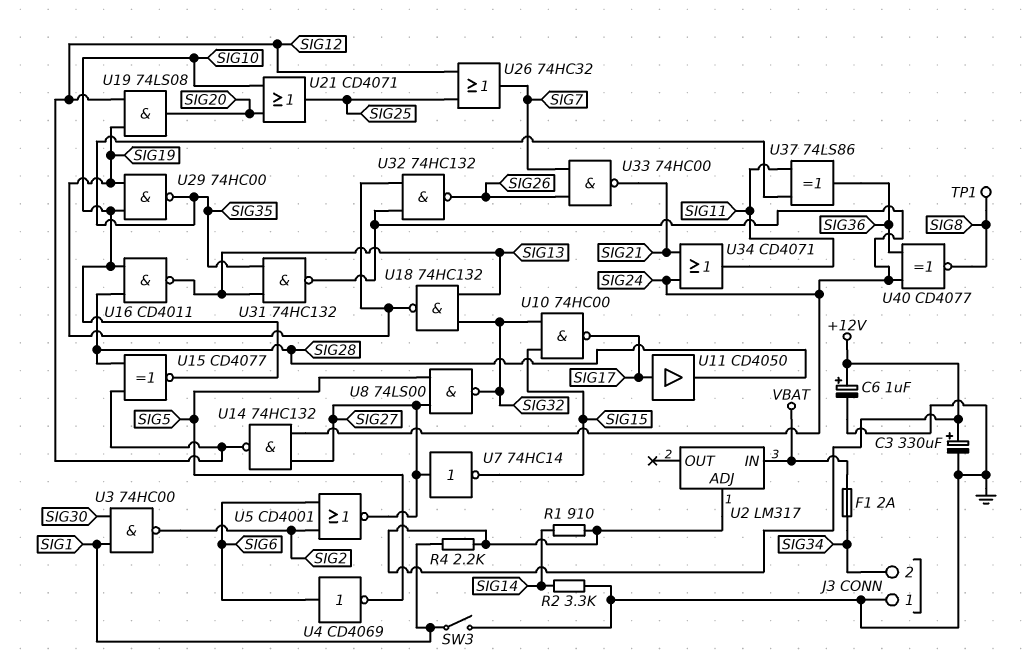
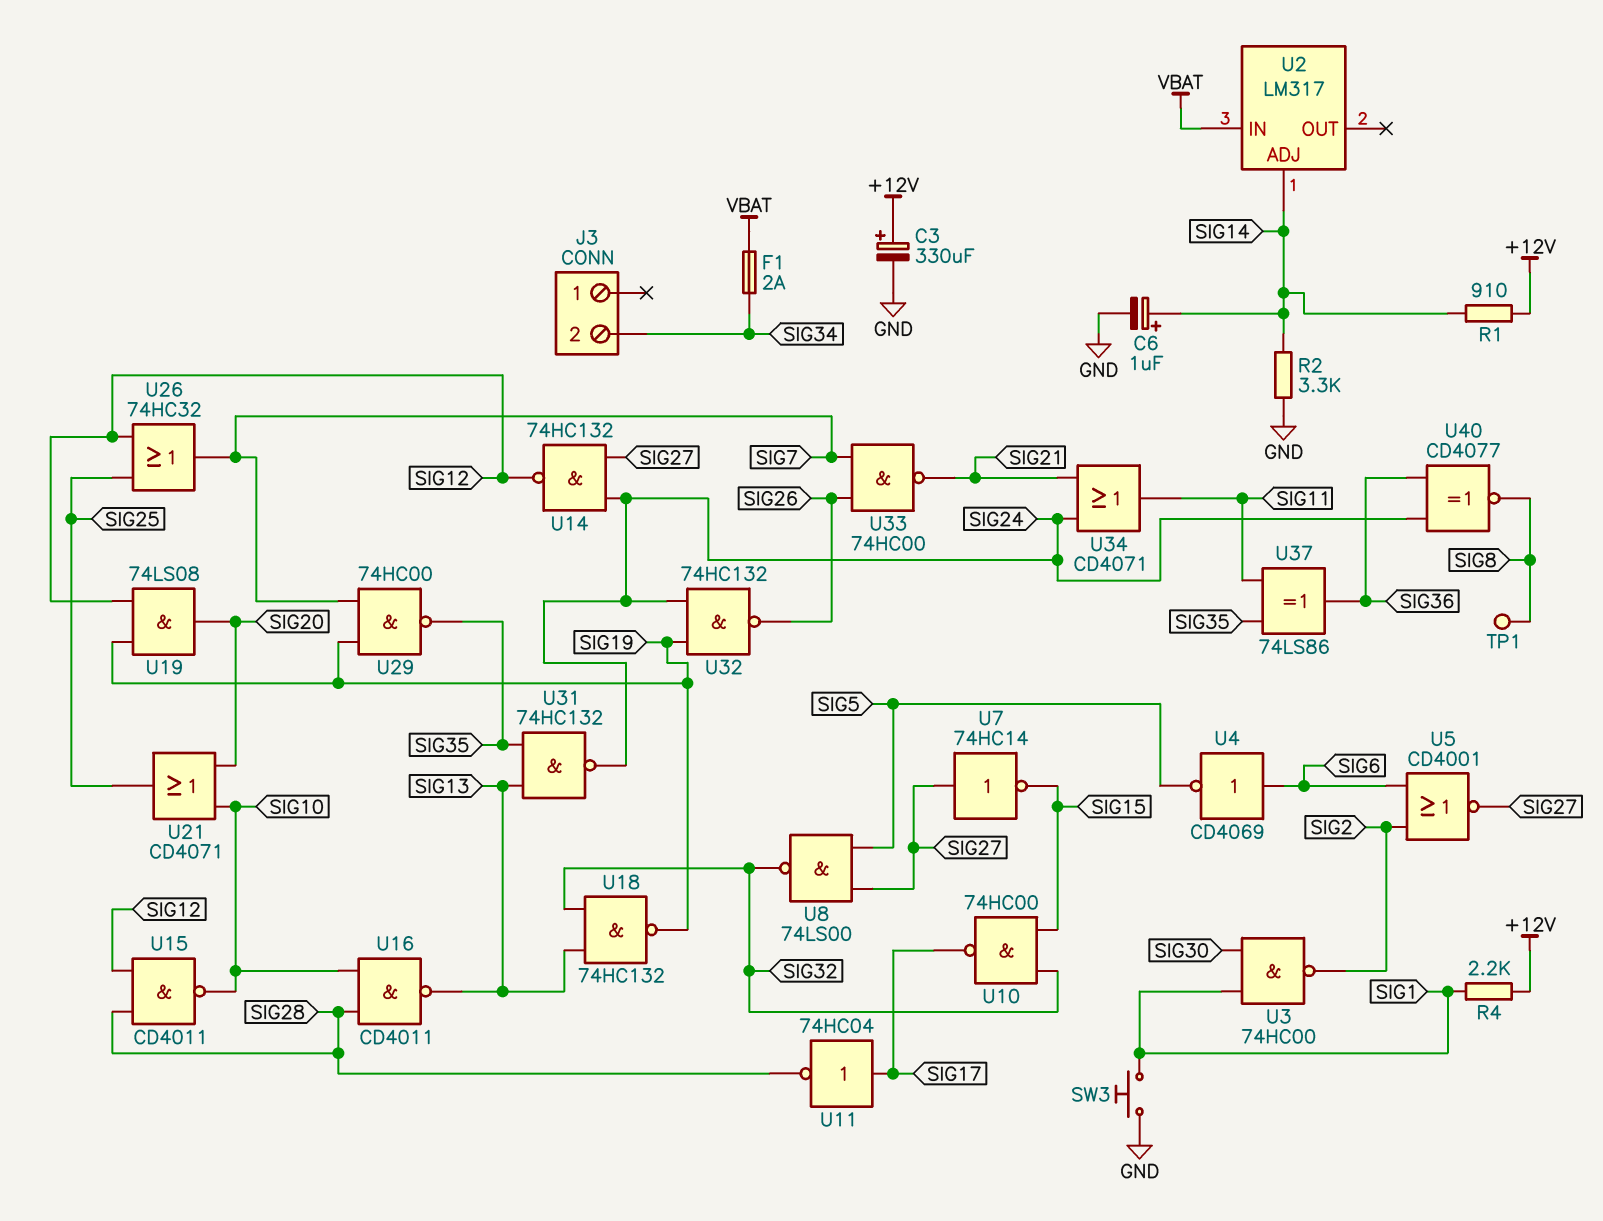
C6: 1uF (plus +12V, minus GND) -> 1uF (plus SIG14, minus GND)
J3 pin 1: GND -> none
SW3: switch (GND, SIG1) -> button (GND, SIG1)
U2 pin ADJ: +12V -> SIG14
U11: buffer CD4050 (in SIG17, out SIG28) -> NOT 74HC04 (in SIG17, out SIG28)
U15: XNOR CD4077 (in SIG12, in SIG28, out SIG10) -> NAND CD4011 (in SIG12, in SIG28, out SIG10)
U29: NAND 74HC00 (in SIG10, in SIG19, out SIG35) -> NAND 74HC00 (in SIG7, in SIG19, out SIG35)

